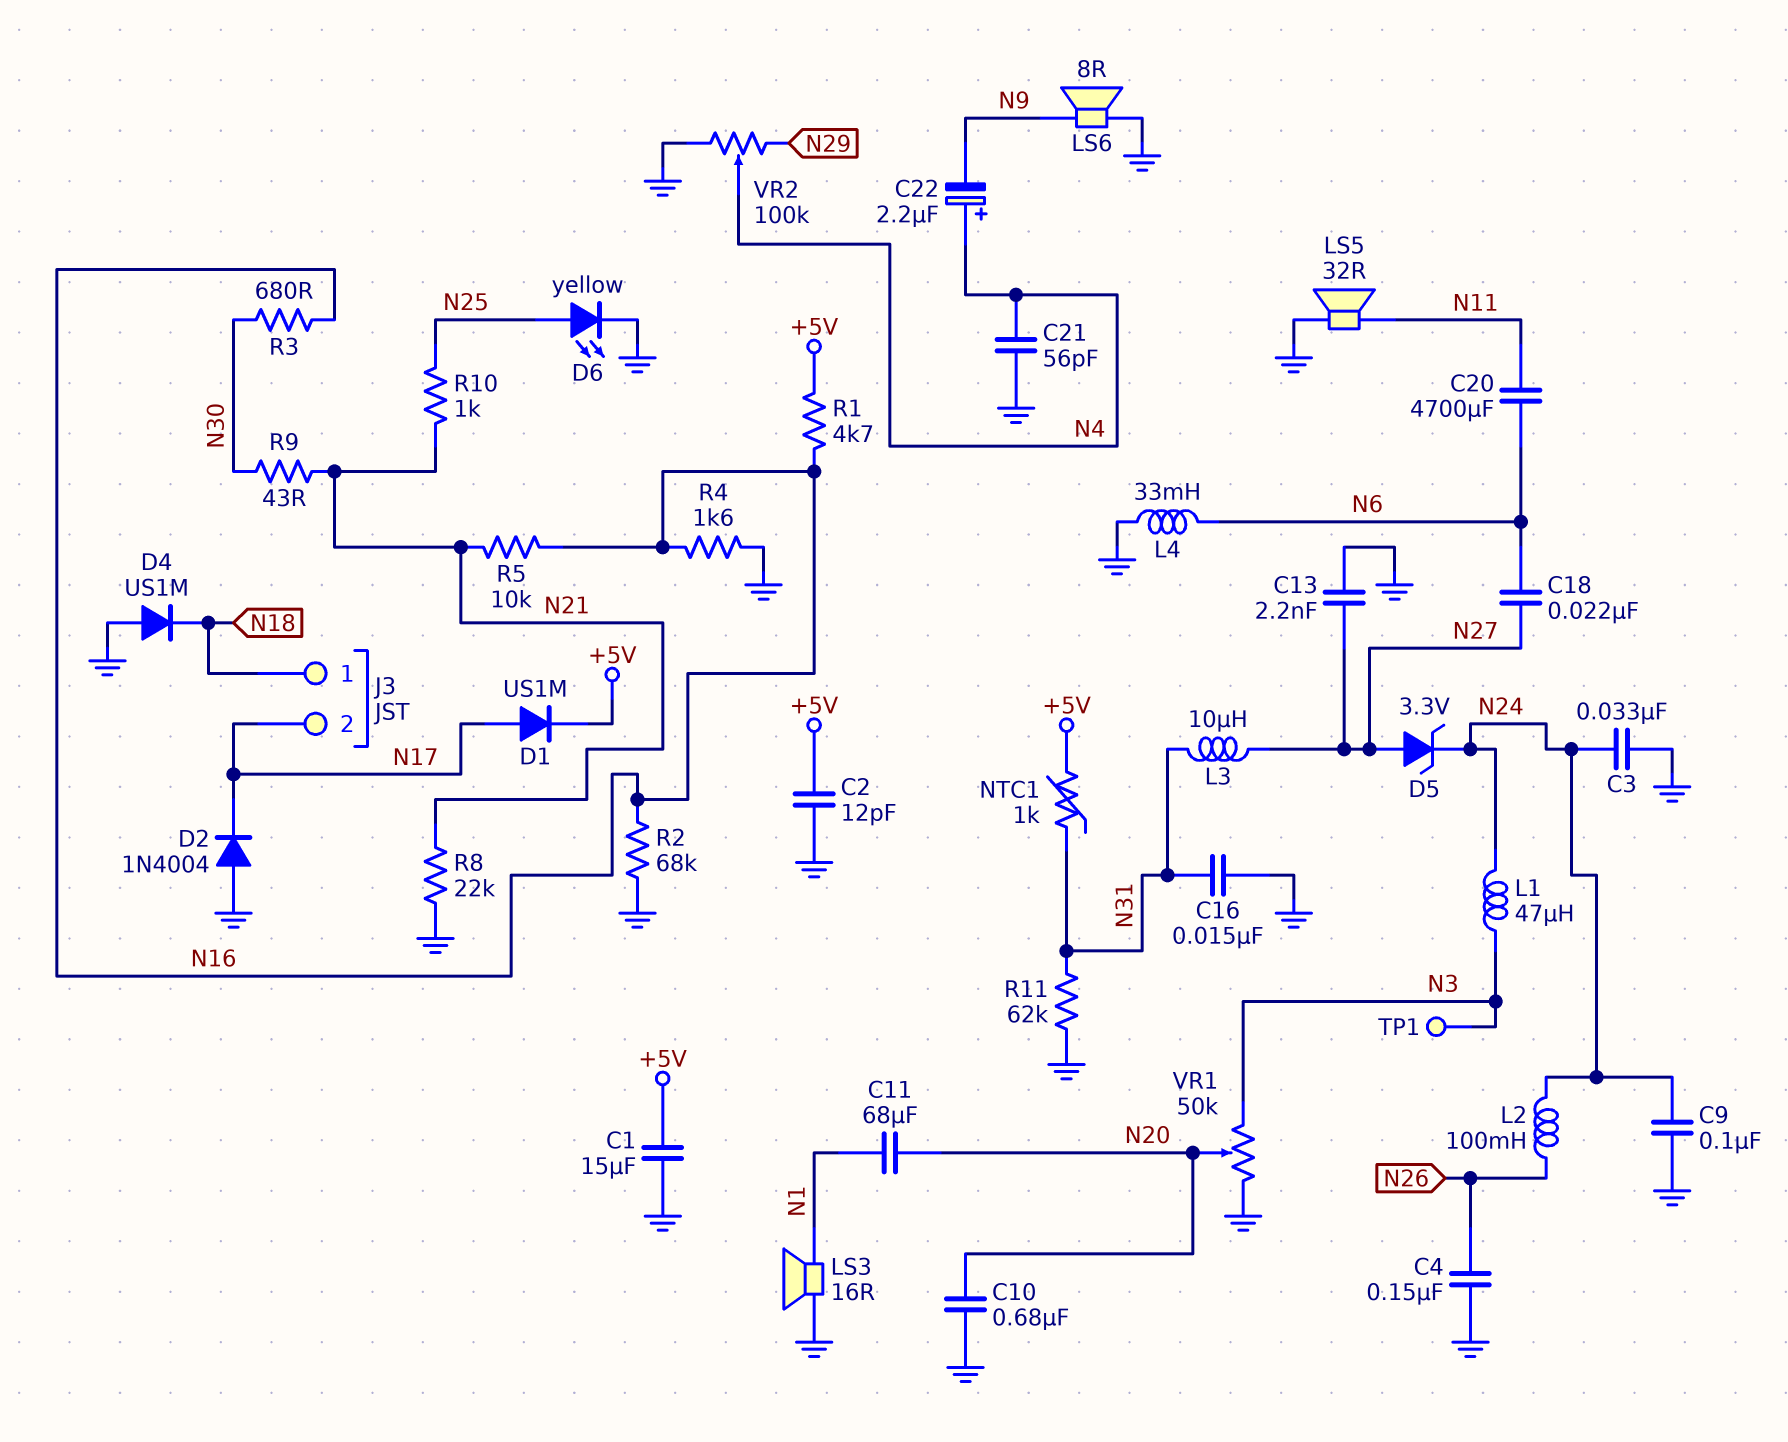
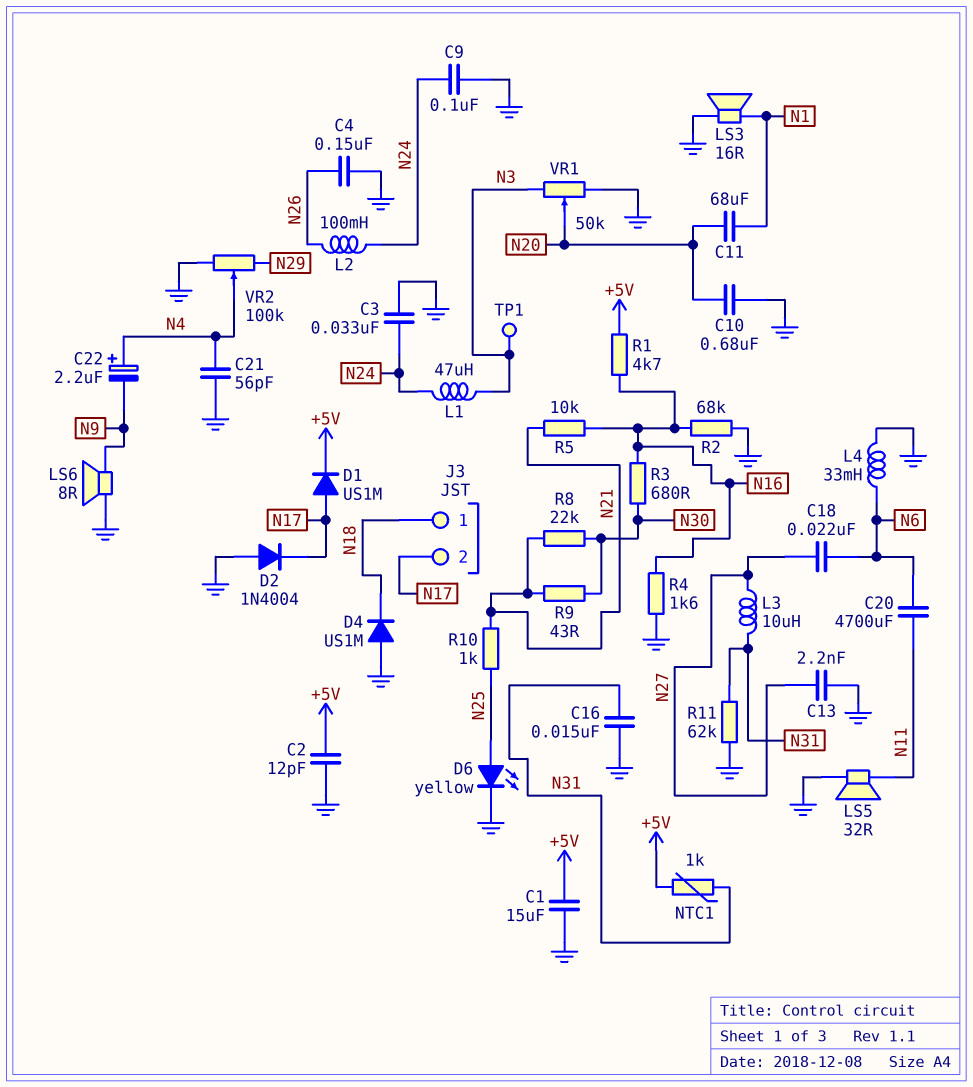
D5: zener 3.3V (A N27, K N24) -> none
R8: 22k (GND, N21) -> 22k (N21, N30)

